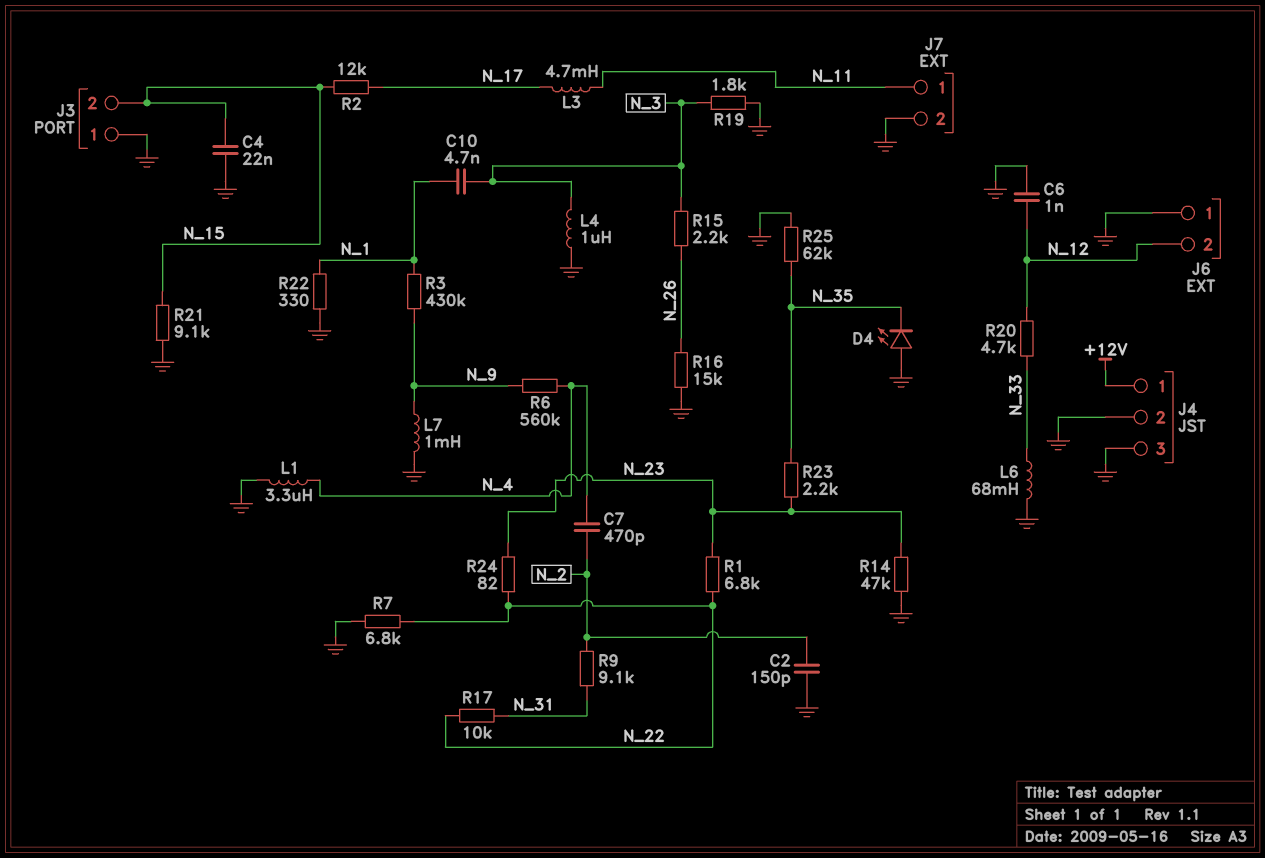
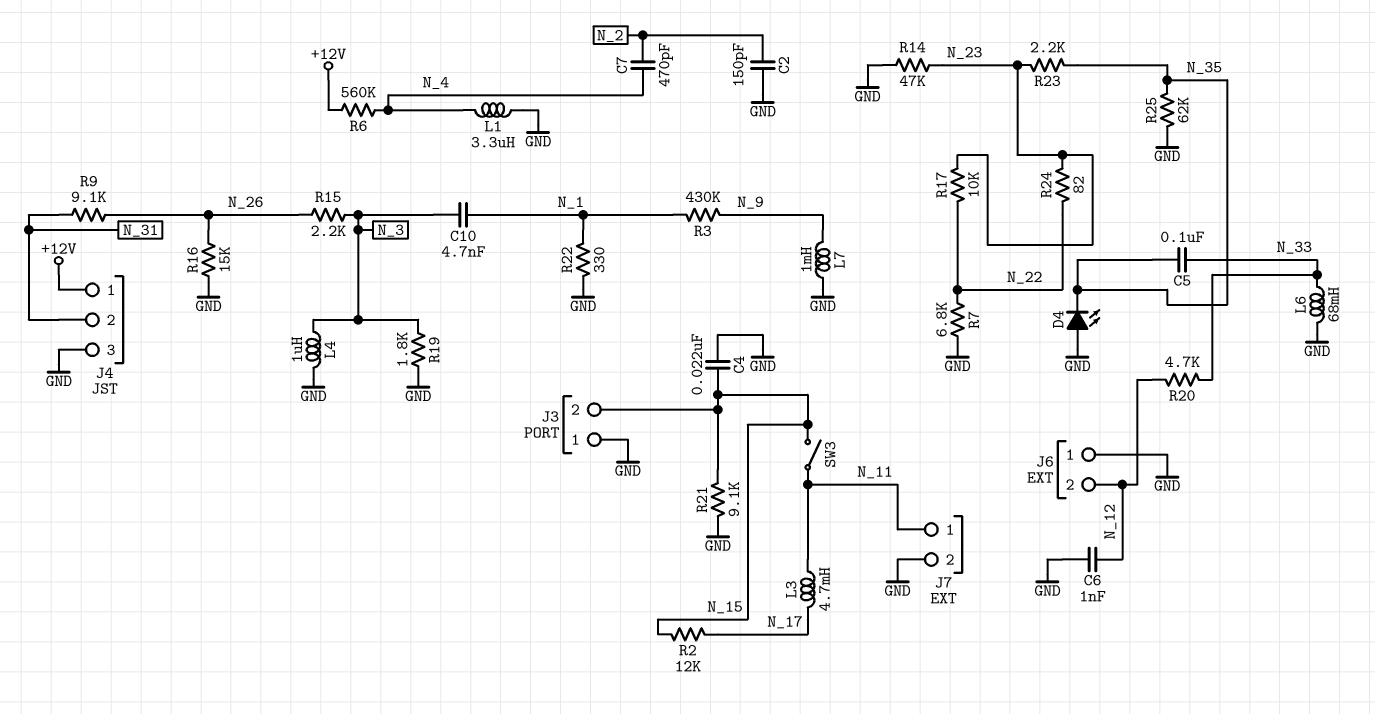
C5: none -> 100nF (N_33, N_35)
J4 pin 2: GND -> N_31
R1: 6.8k (N_22, N_23) -> none
R6: 560k (N_4, N_9) -> 560k (+12V, N_4)
R9: 9.1k (N_2, N_31) -> 9.1k (N_26, N_31)
R17: 10k (N_22, N_31) -> 10k (N_22, N_23)
SW3: none -> switch (N_11, N_15)

